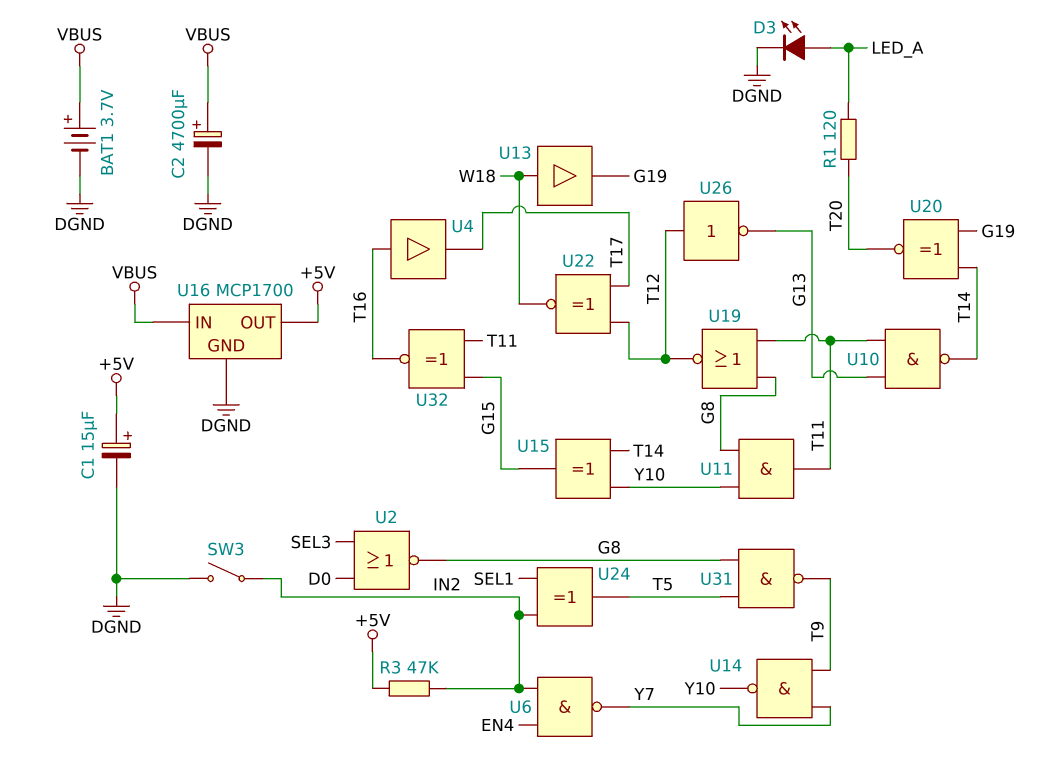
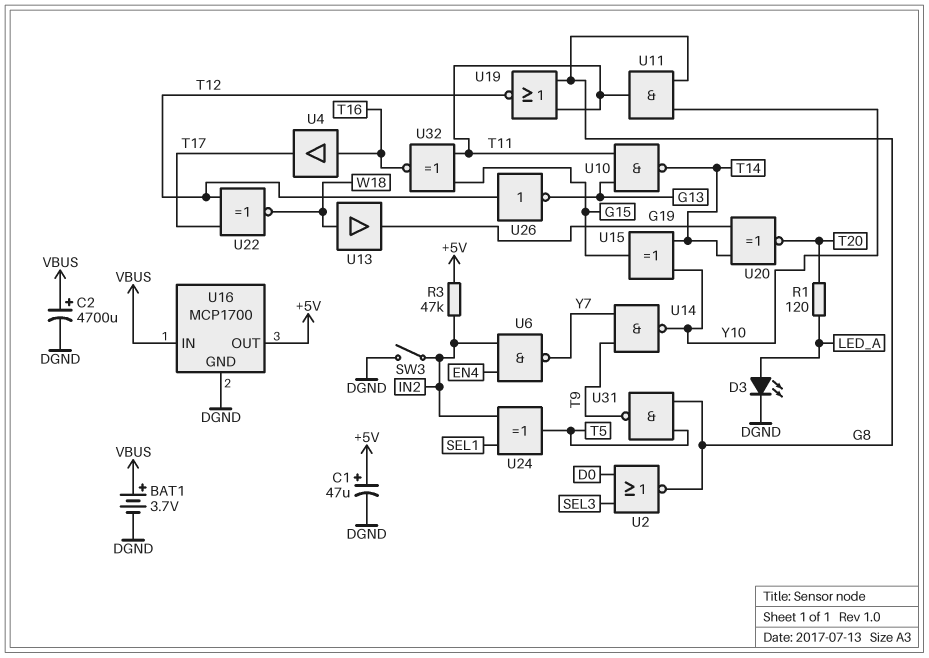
C1: 15uF (plus +5V, minus DGND) -> 47uF (plus +5V, minus DGND)

